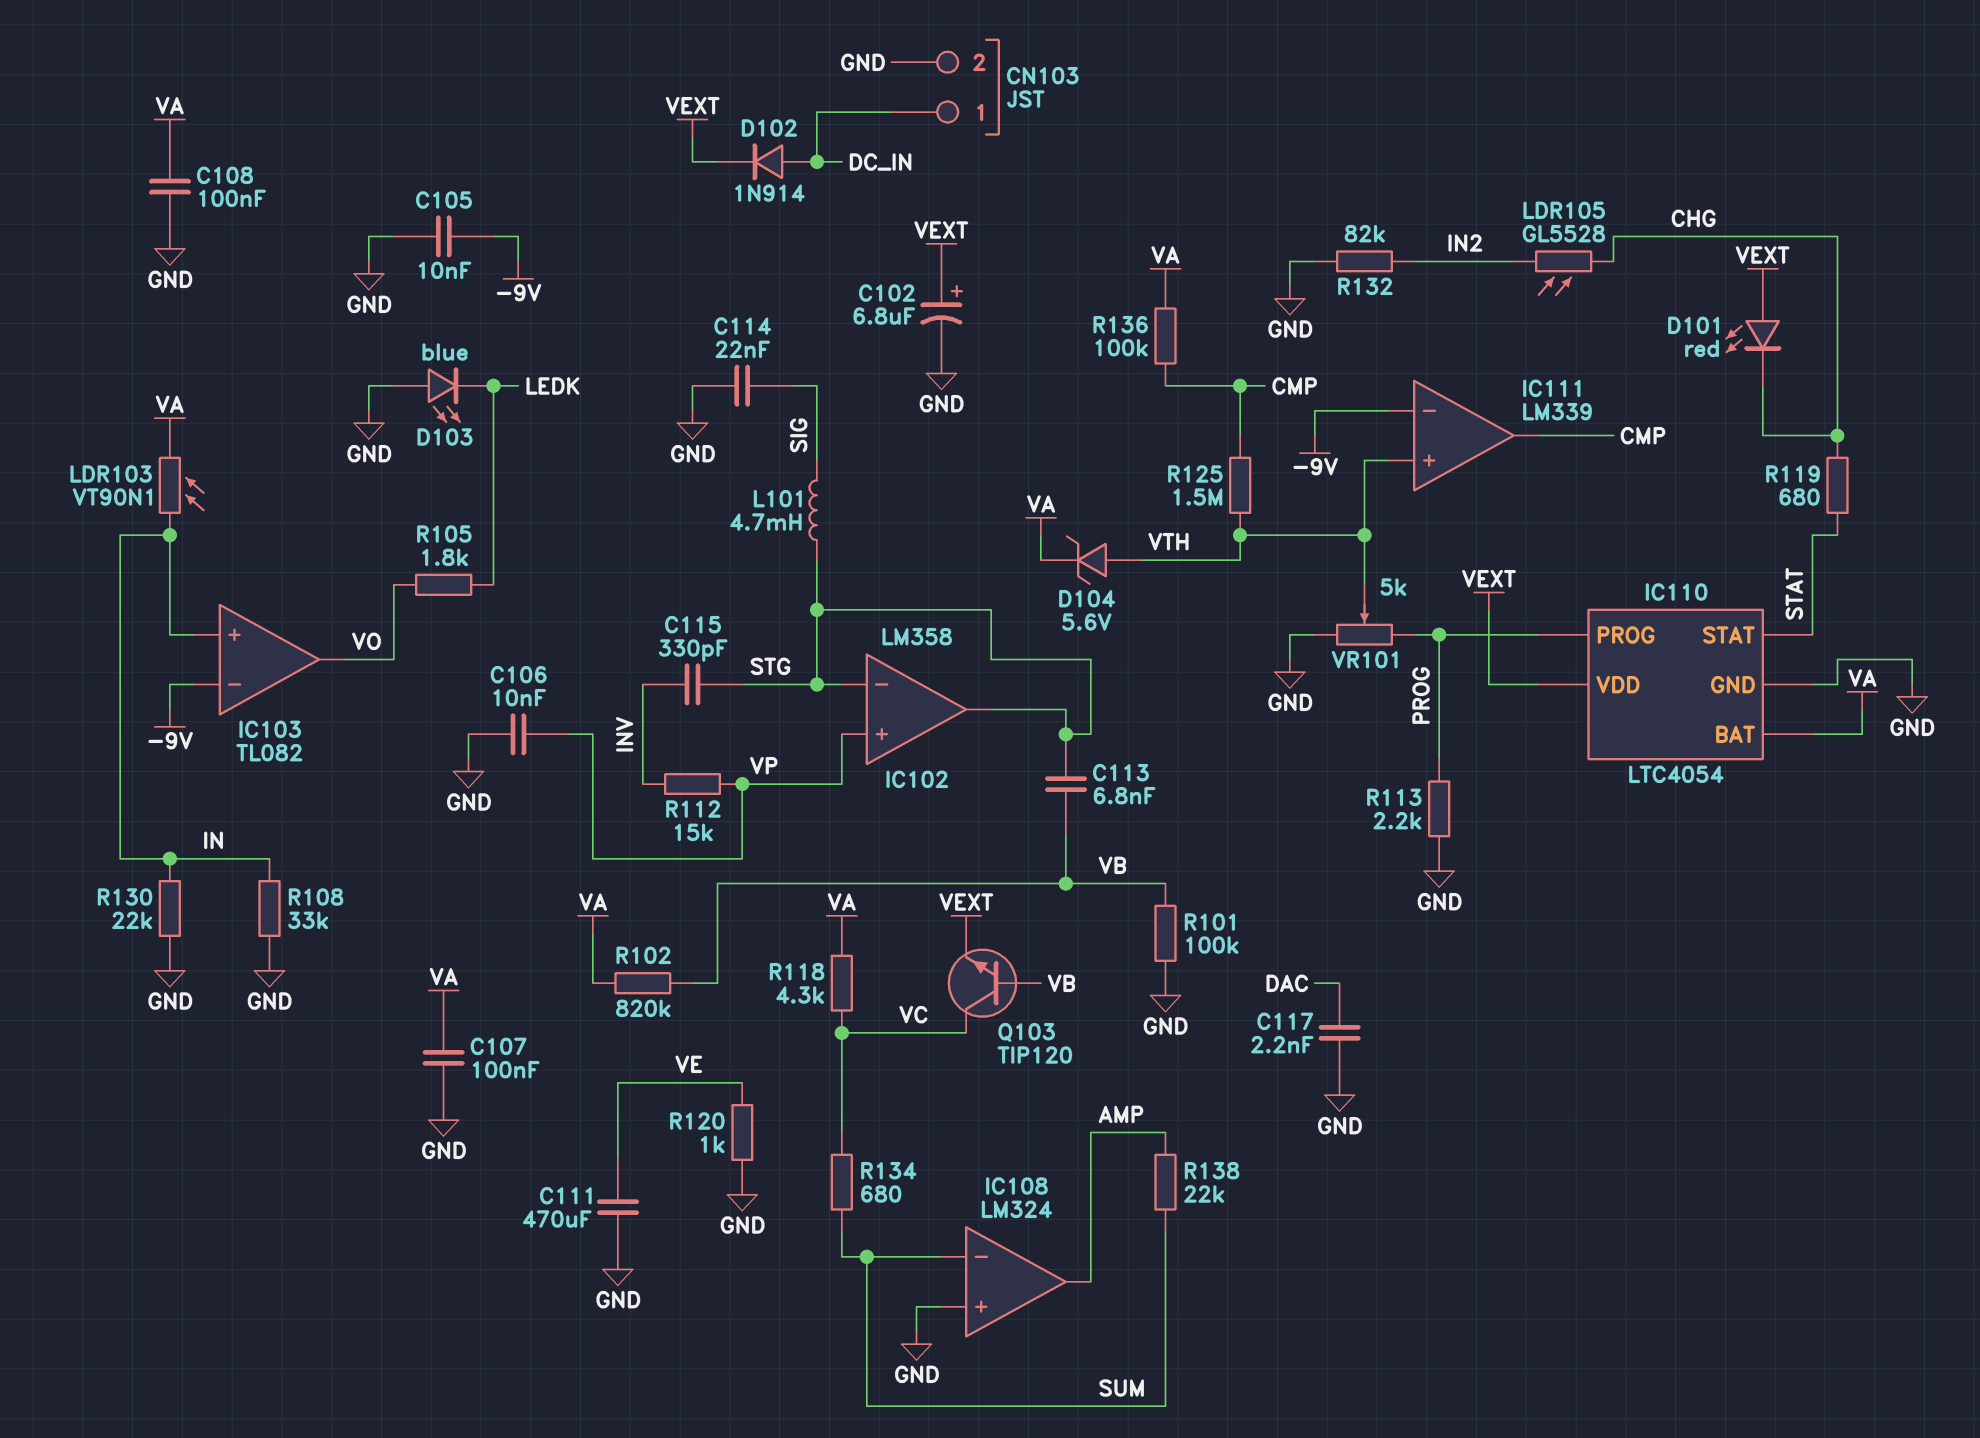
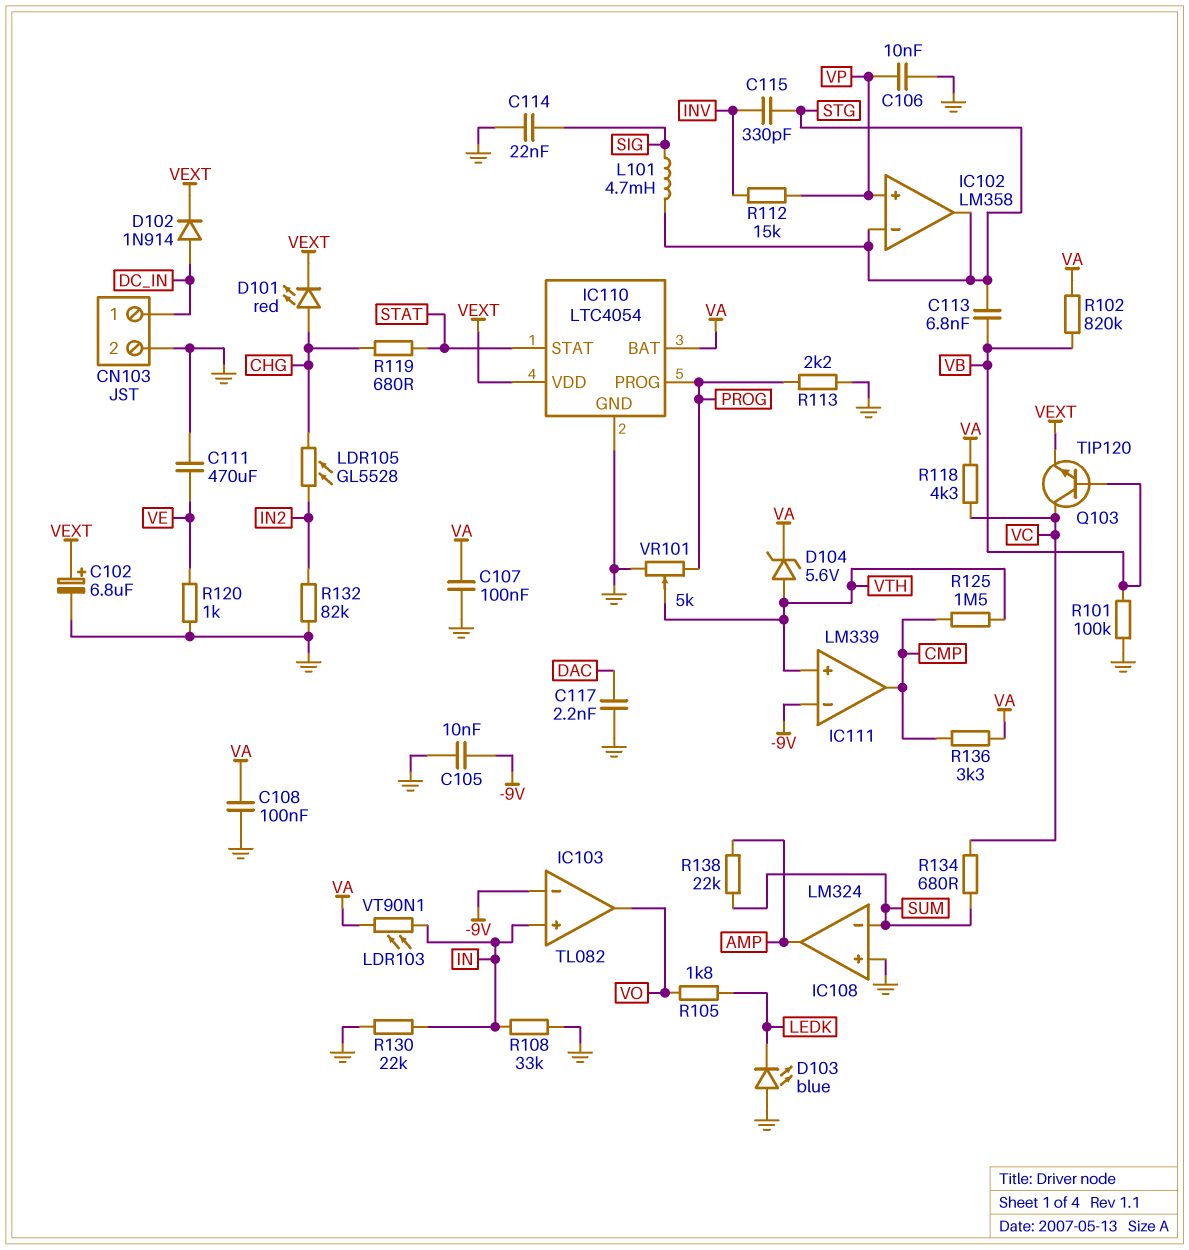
D101: LED red (A VEXT, K CHG) -> LED red (A CHG, K VEXT)
R136: 100k (CMP, VA) -> 3.3k (CMP, VA)

